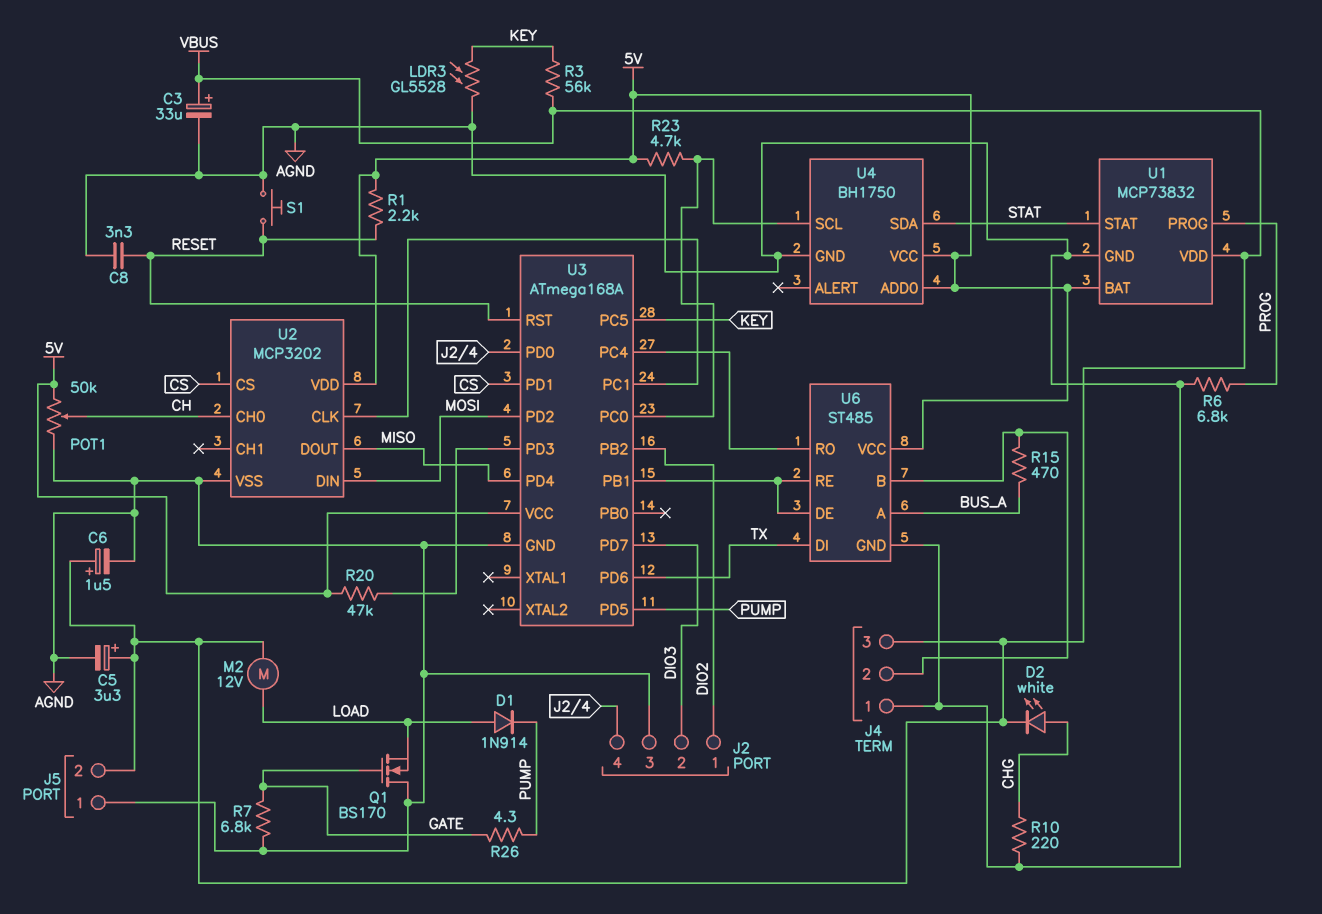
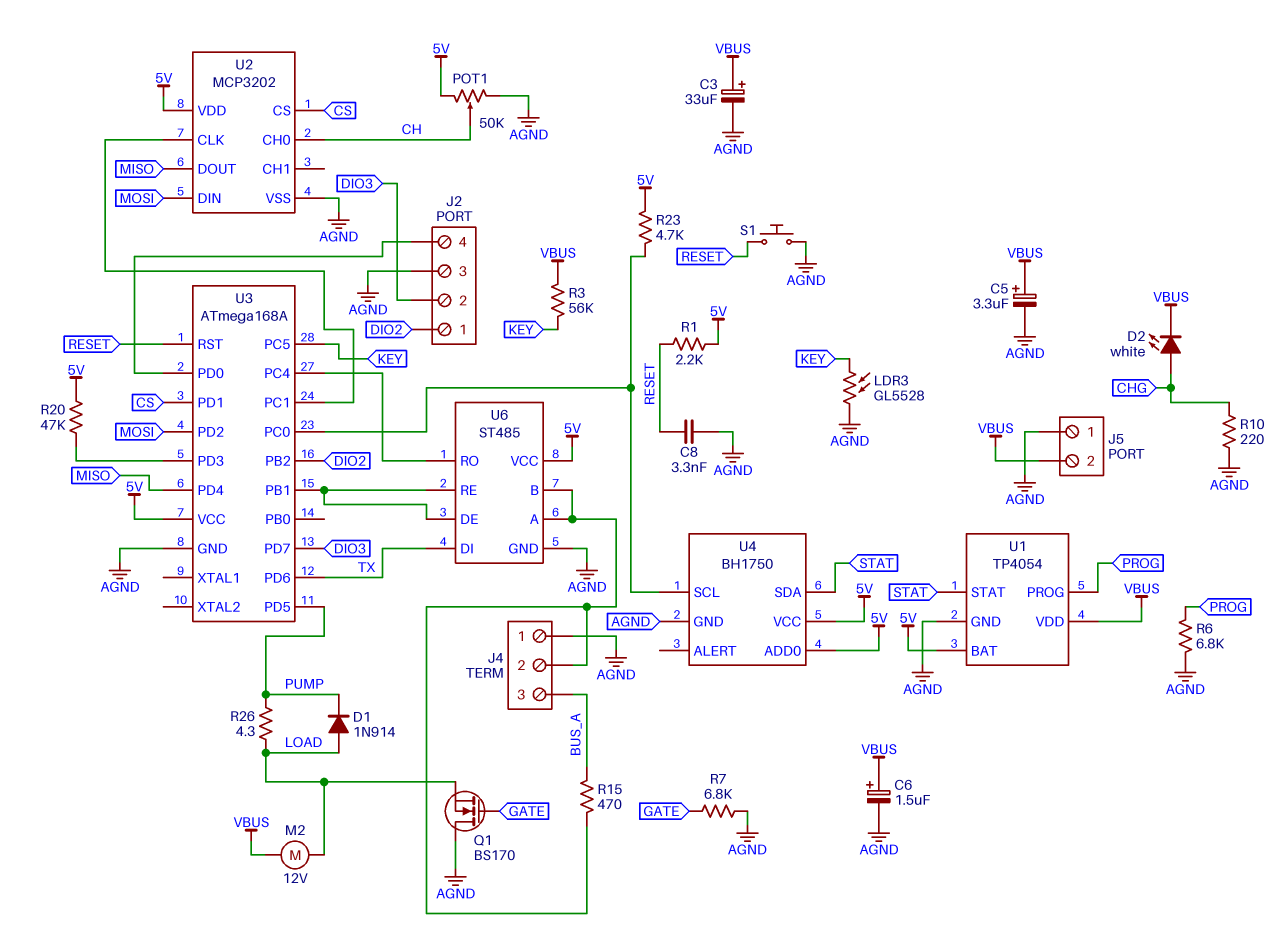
J4 pin 3: VBUS -> BUS_A
R26: 4.3 (GATE, PUMP) -> 4.3 (LOAD, PUMP)
U1: MCP73832 -> TP4054
U6 pin A: BUS_A -> J4/2

